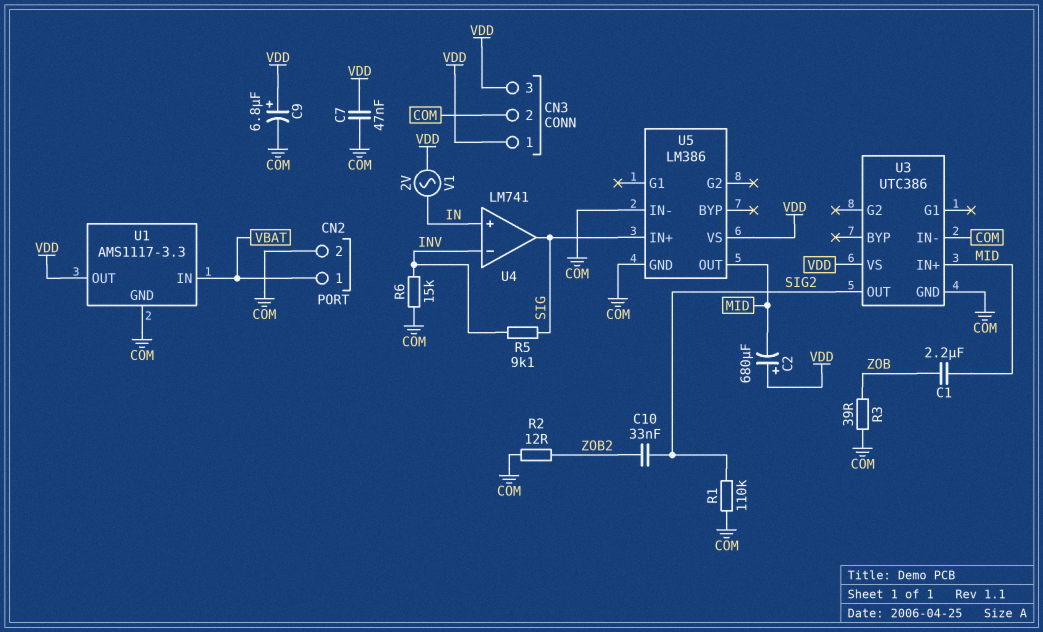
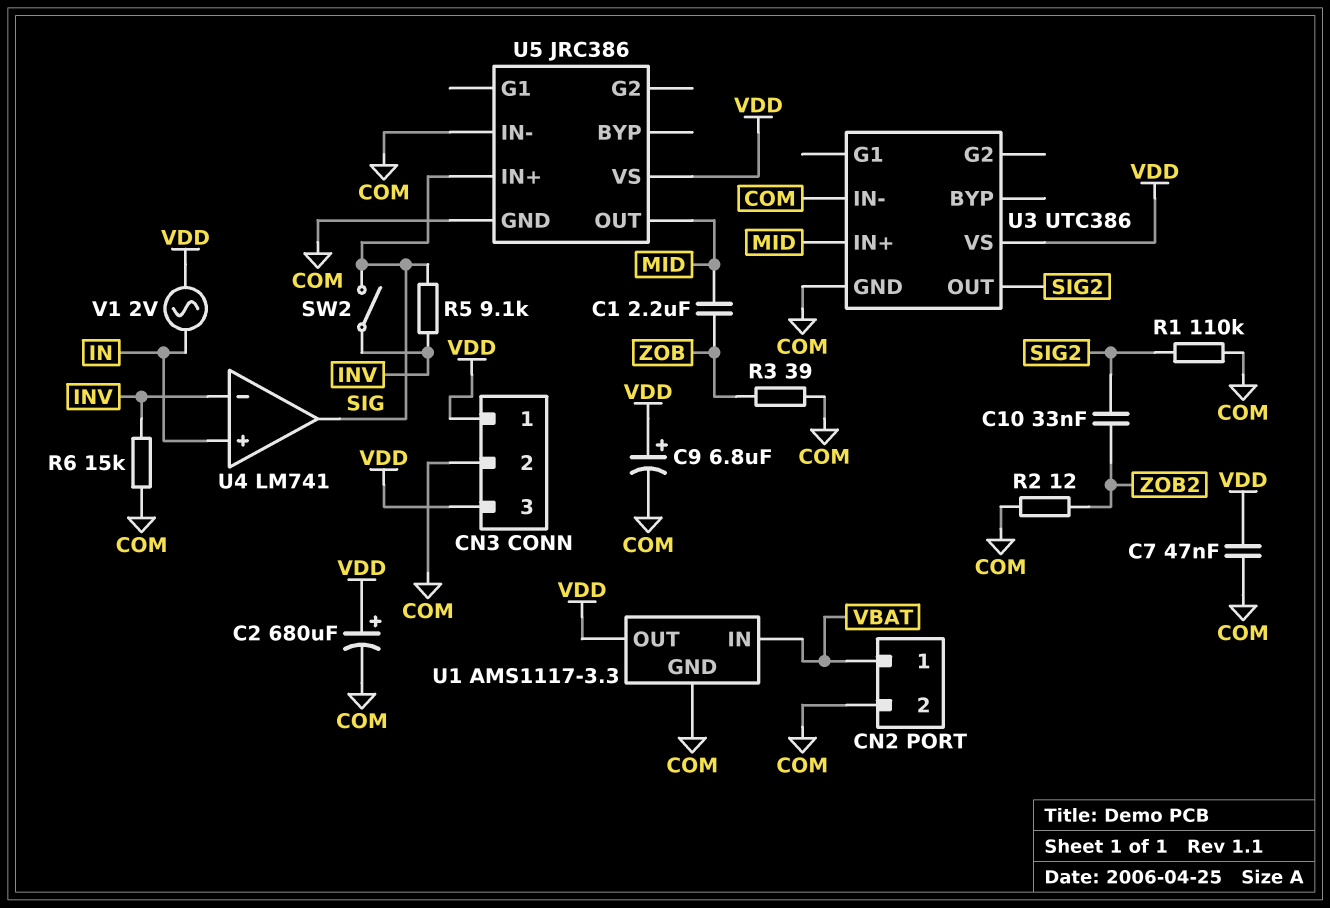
C2: 680uF (plus VDD, minus MID) -> 680uF (plus VDD, minus COM)
SW2: none -> switch (INV, SIG)
U5: LM386 -> JRC386

